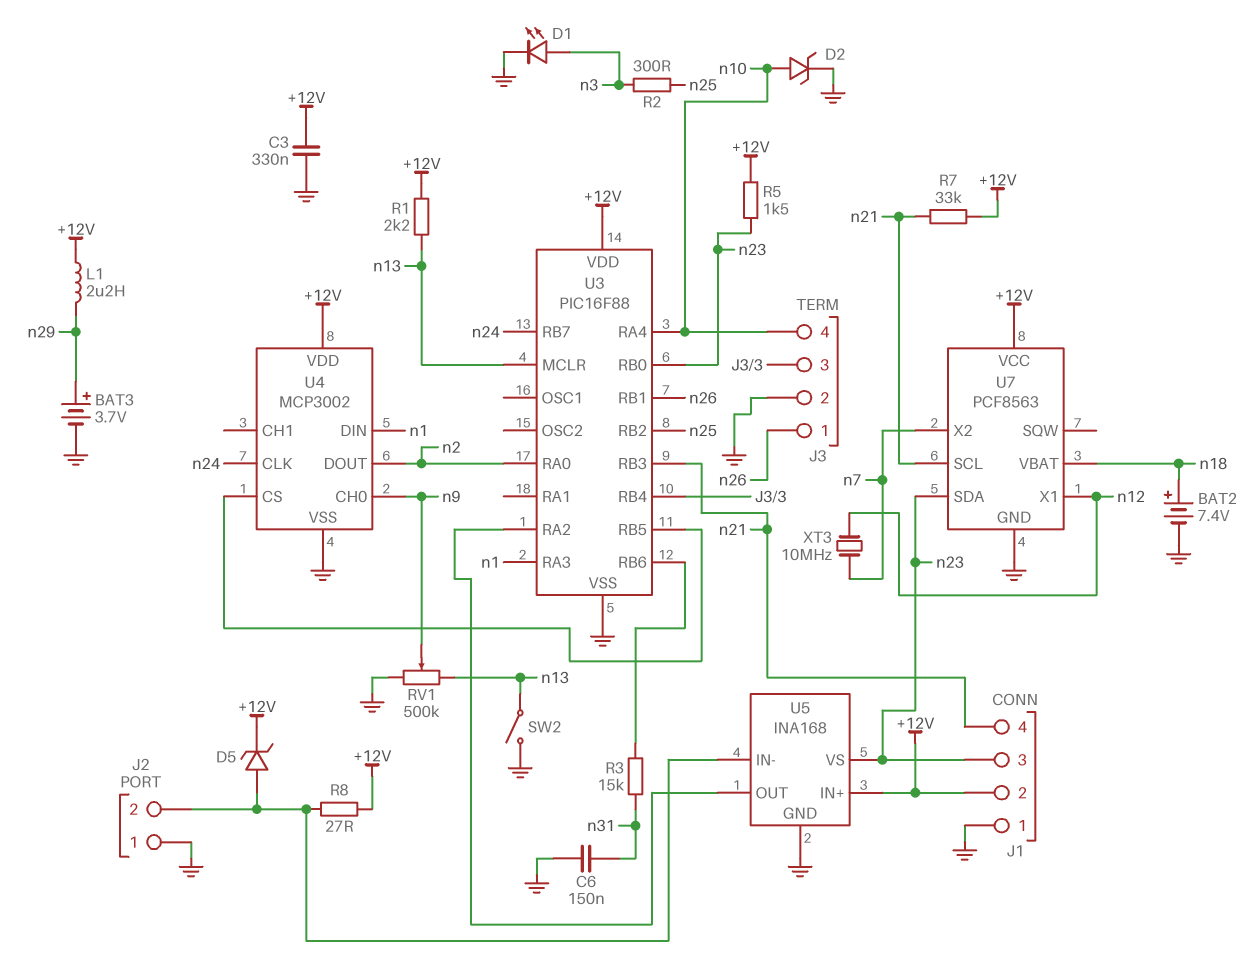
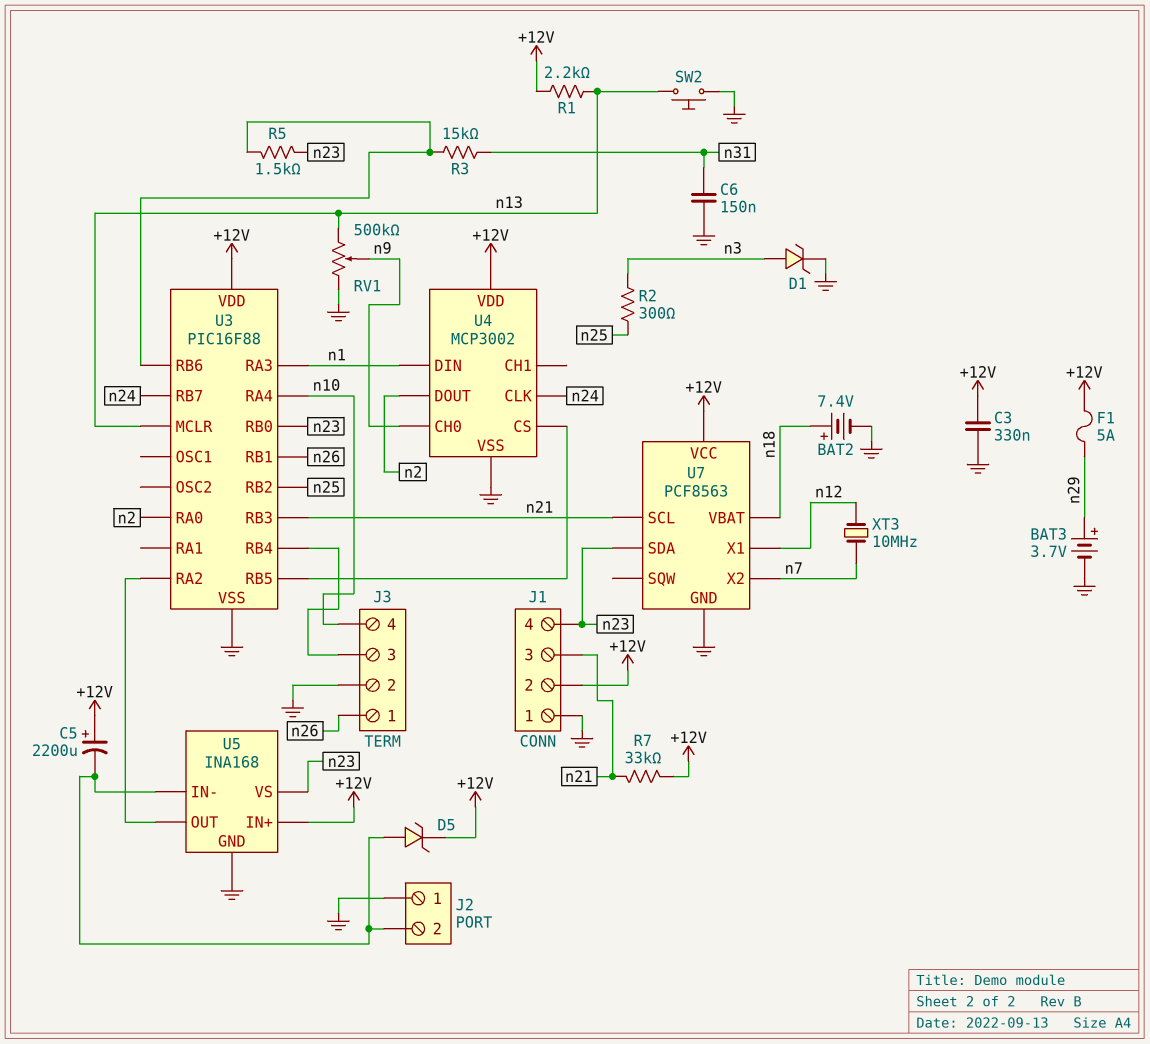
C5: none -> 2200uF (plus +12V, minus J2/2)
D1: LED (A n3, K GND) -> zener (A n3, K GND)
D2: zener (A n10, K GND) -> none
F1: none -> 5A (+12V, n29)
J1 pin 3: n23 -> n21
J1 pin 4: n21 -> n23
L1: 2.2uH (+12V, n29) -> none
R5: 1.5k (+12V, n23) -> 1.5k (U3/RB6, n23)
R8: 27 (+12V, J2/2) -> none
SW2: switch (GND, n13) -> button (GND, n13)

